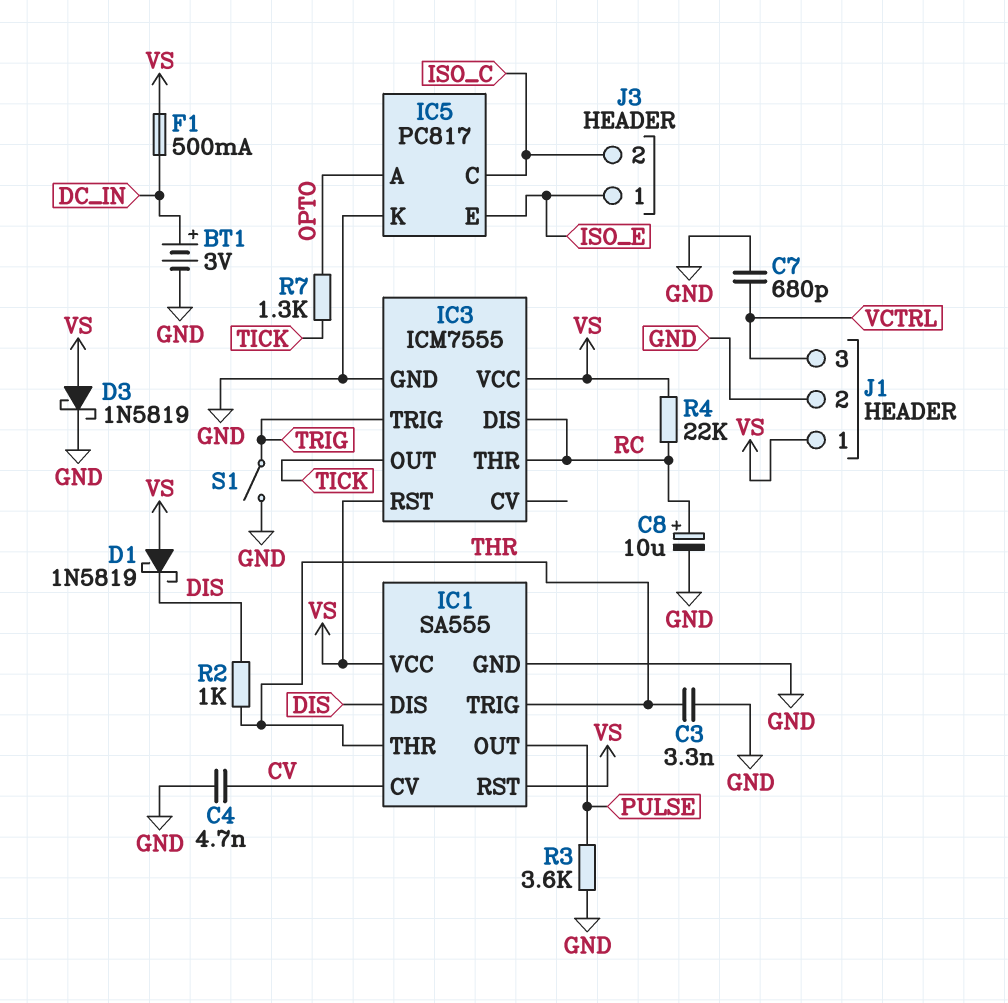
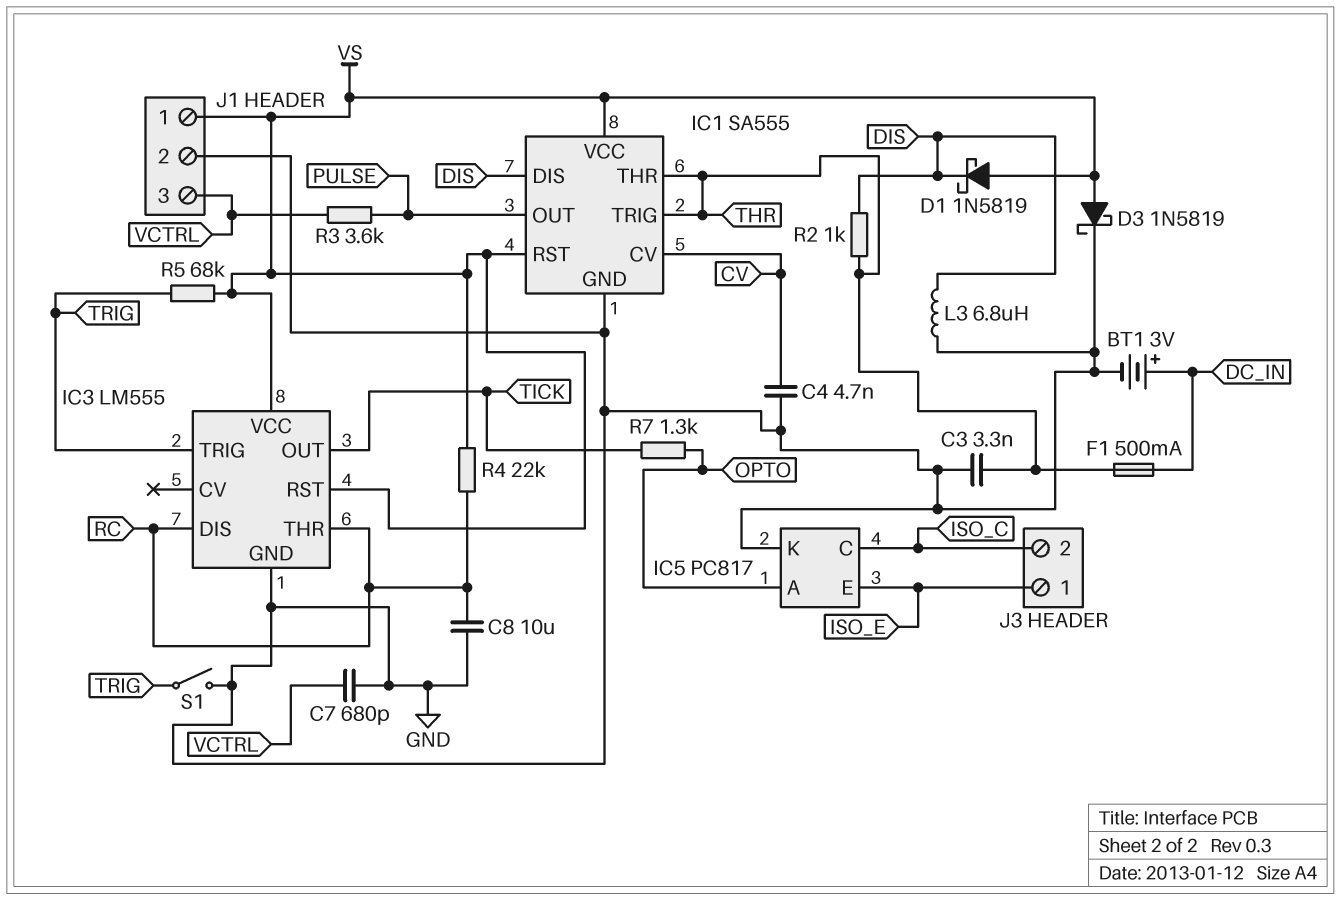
C8: 10uF (plus RC, minus GND) -> 10uF (GND, RC)
F1: 500mA (DC_IN, VS) -> 500mA (DC_IN, THR)
IC3: ICM7555 -> LM555
L3: none -> 6.8uH (DIS, GND)
R3: 3.6k (GND, PULSE) -> 3.6k (PULSE, VCTRL)
R5: none -> 68k (TRIG, VS)

